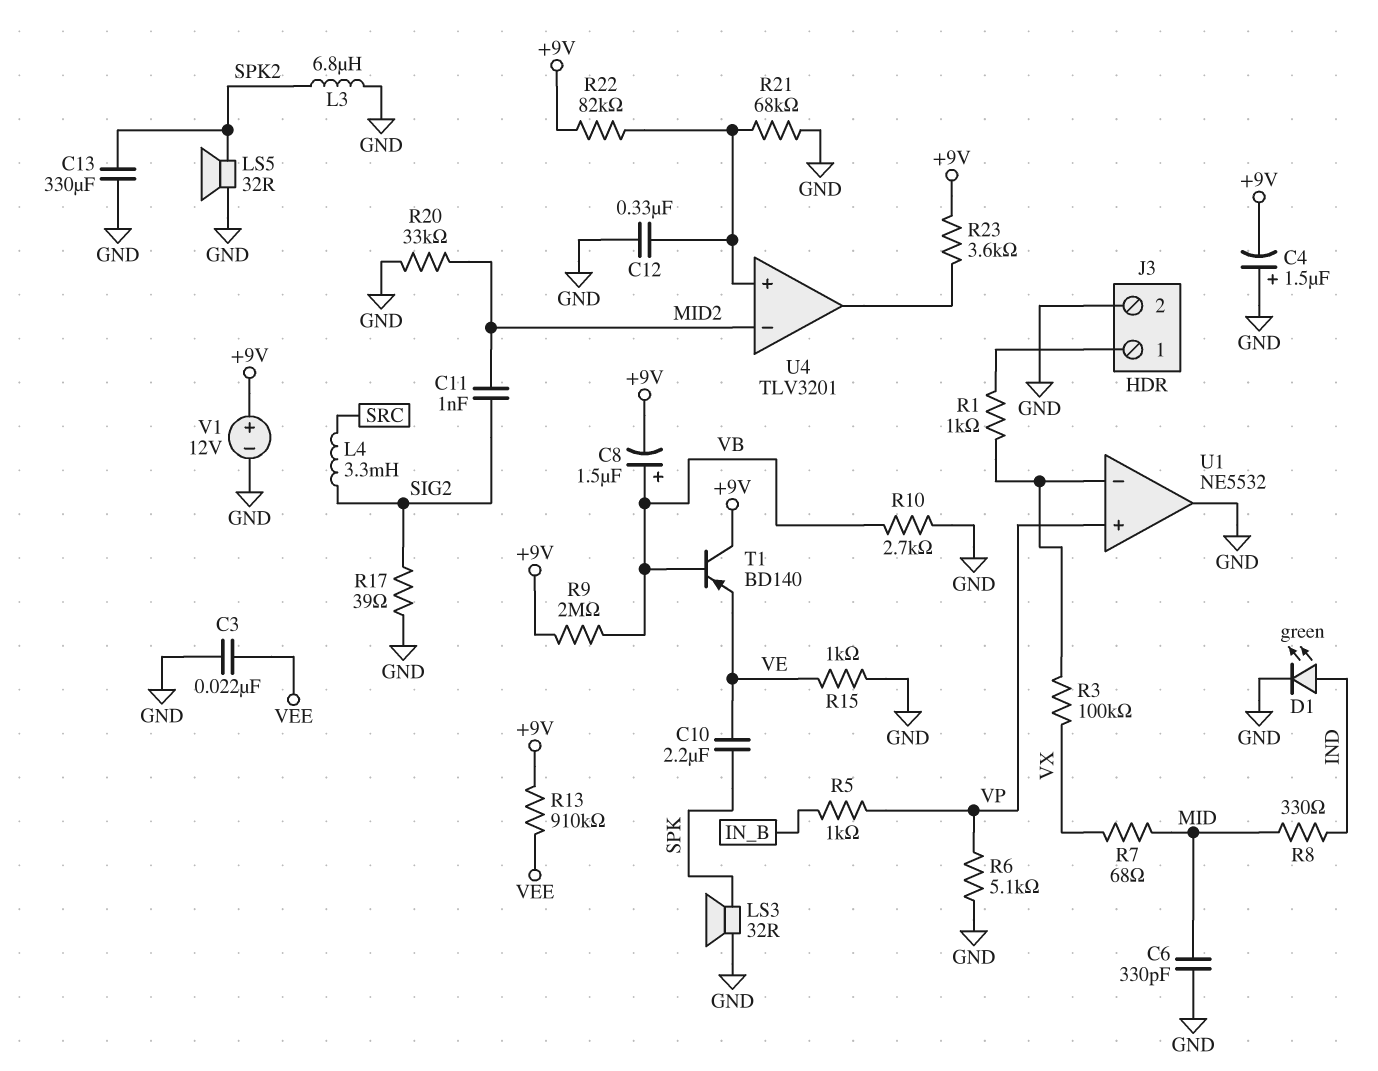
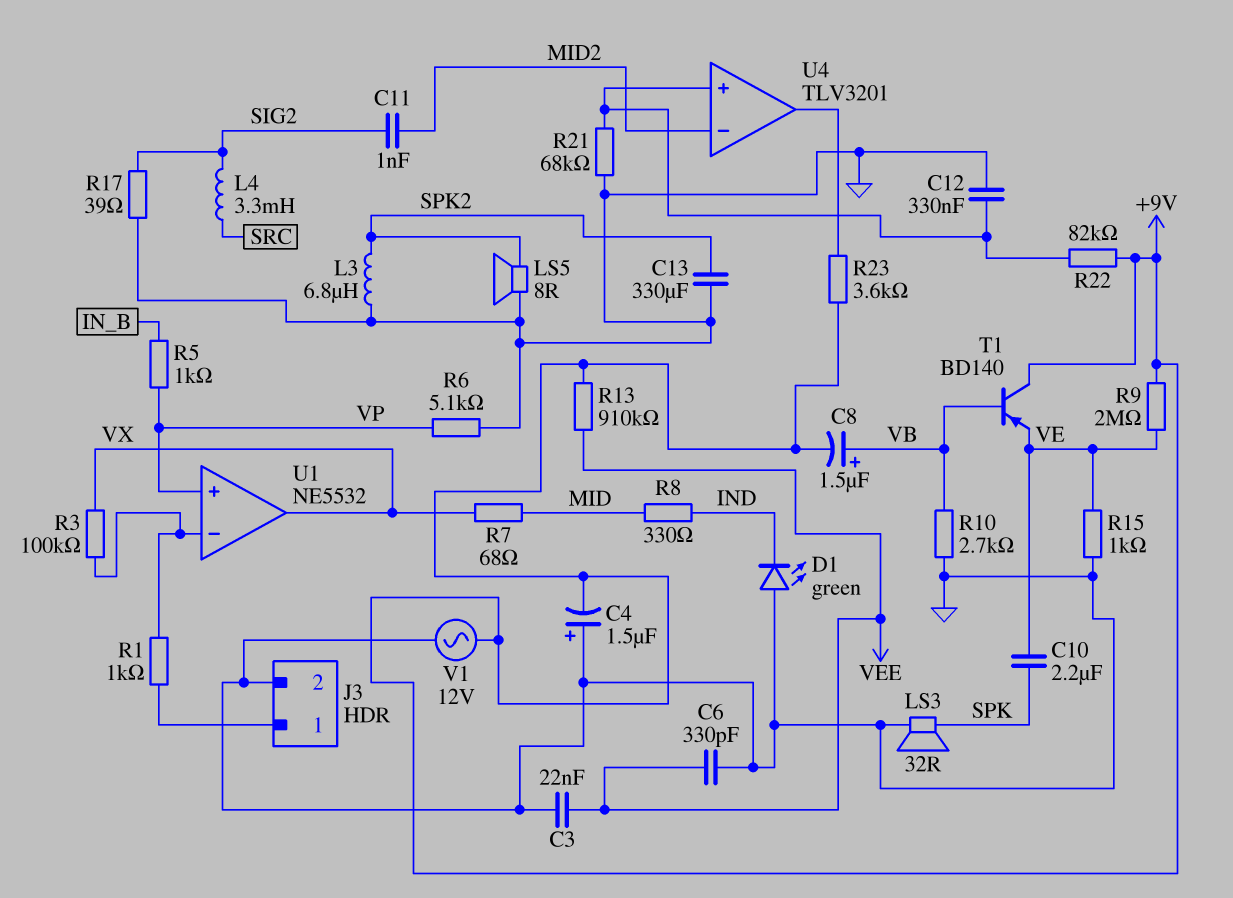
C6: 330pF (GND, MID) -> 330pF (GND, VEE)
D1: LED green (A IND, K GND) -> LED green (A GND, K IND)
LS5: speaker 32R (GND, SPK2) -> speaker 8R (GND, SPK2)
R9: 2M (+9V, VB) -> 2M (+9V, VE)
R20: 33k (GND, MID2) -> none
U1 pin out: GND -> VX
V1: 12V (plus +9V, minus GND) -> AC 12V (+9V, GND)

